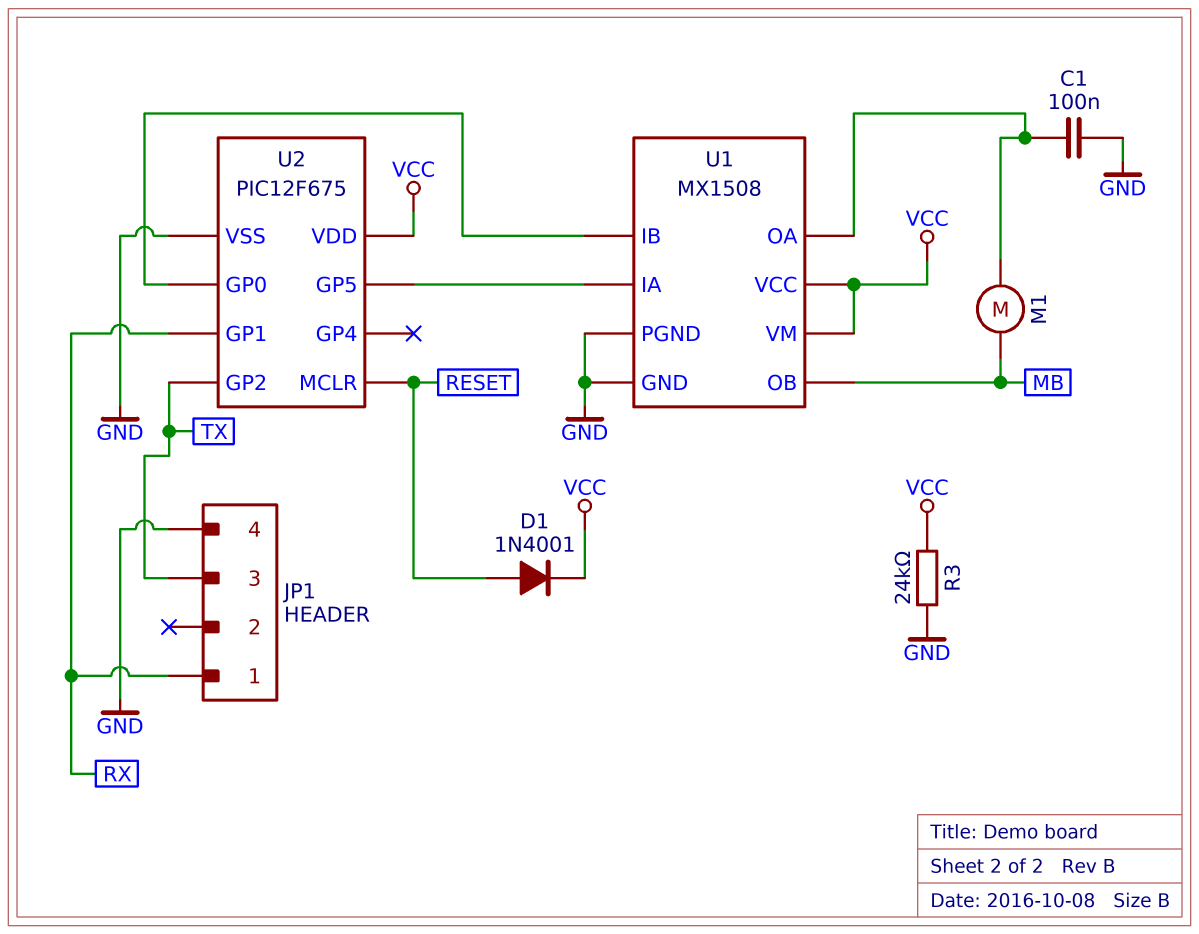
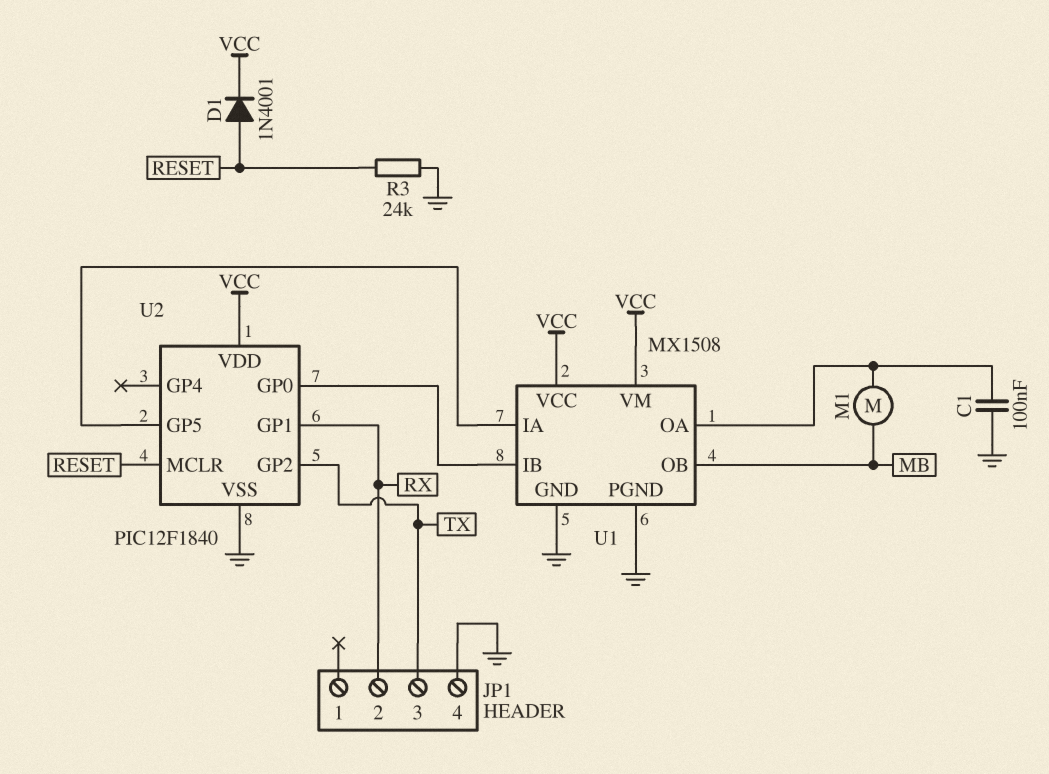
JP1 pin 1: RX -> none
JP1 pin 2: none -> RX
R3: 24k (GND, VCC) -> 24k (GND, RESET)
U2: PIC12F675 -> PIC12F1840

